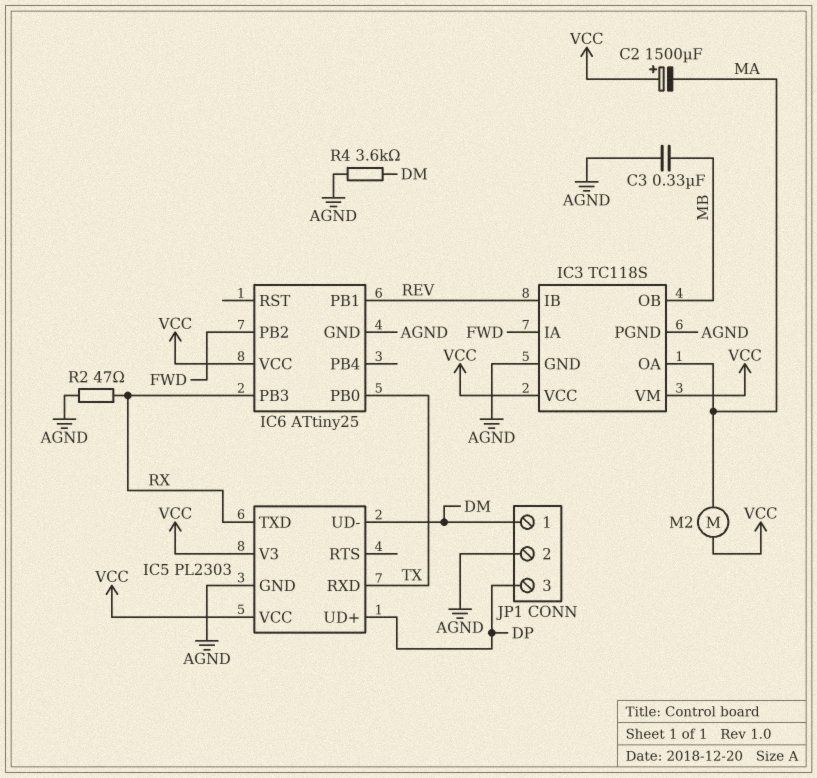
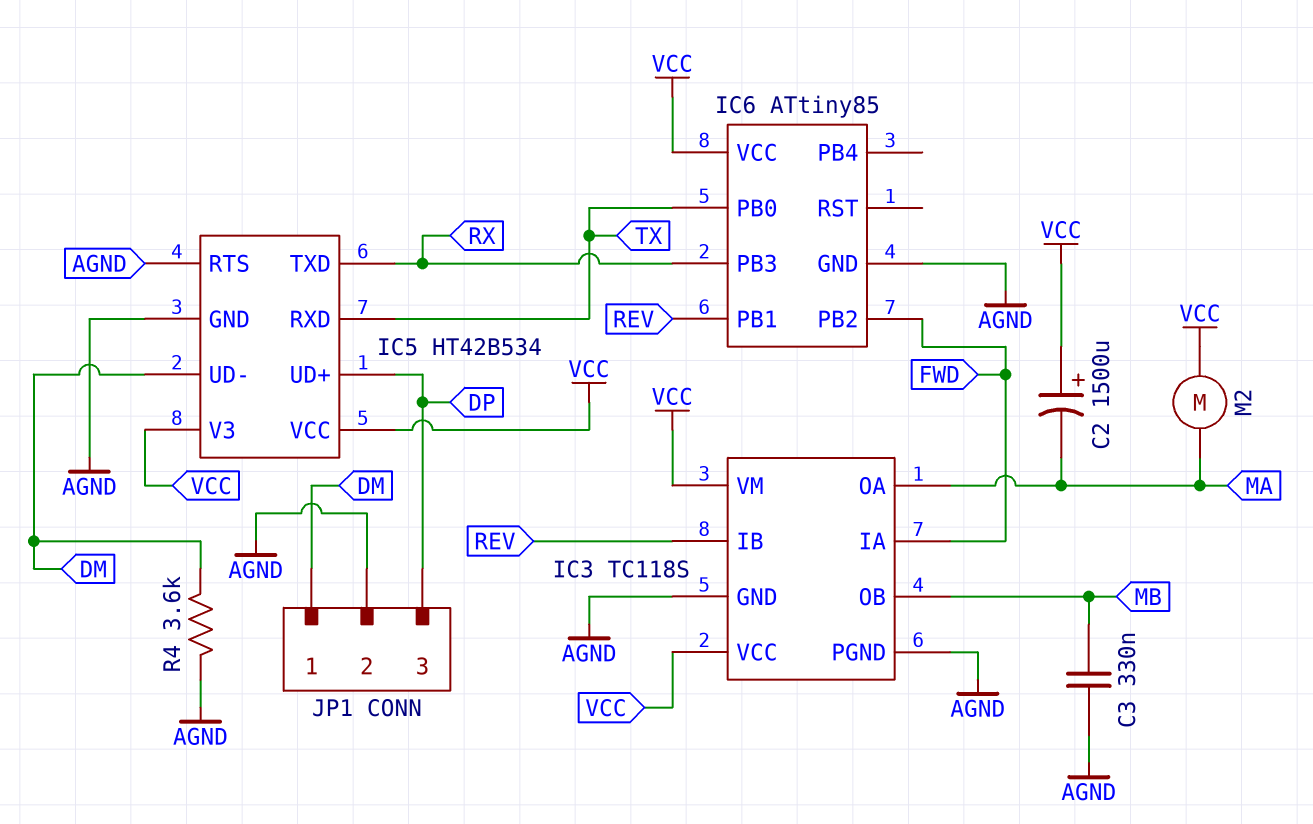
IC5: PL2303 -> HT42B534
IC5 pin RTS: none -> AGND
IC6: ATtiny25 -> ATtiny85
R2: 47 (AGND, RX) -> none

